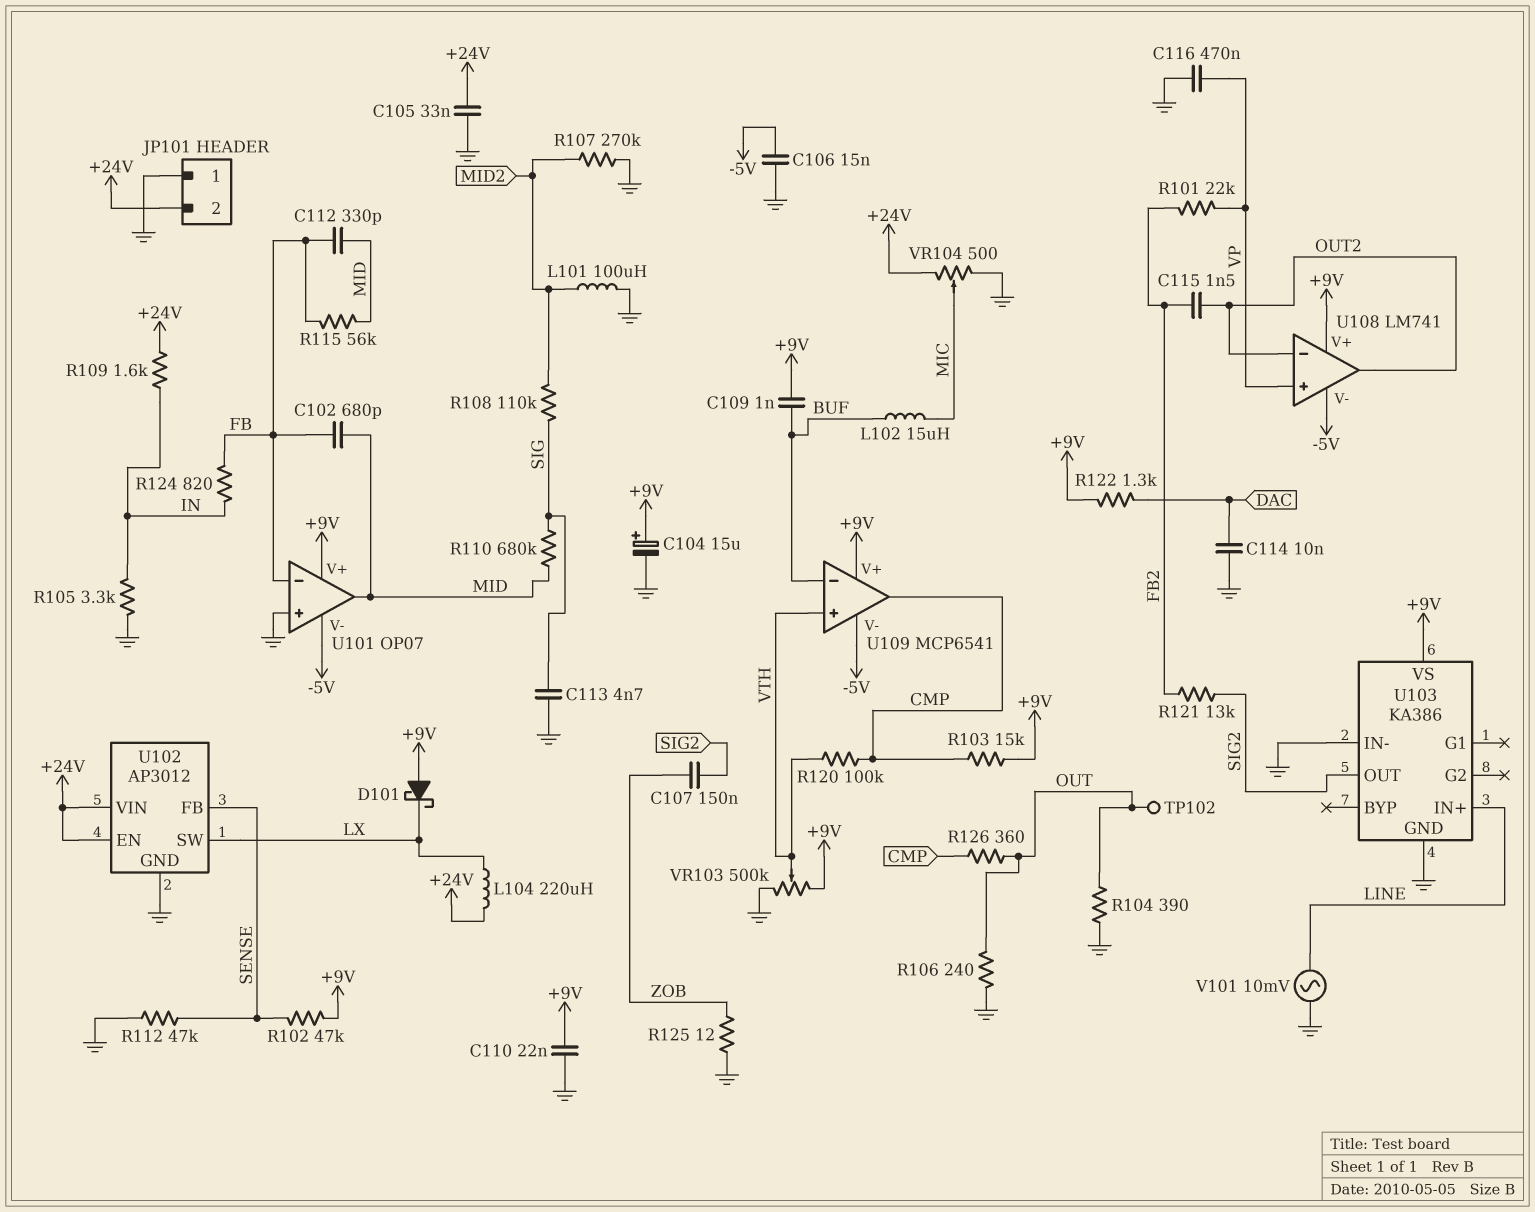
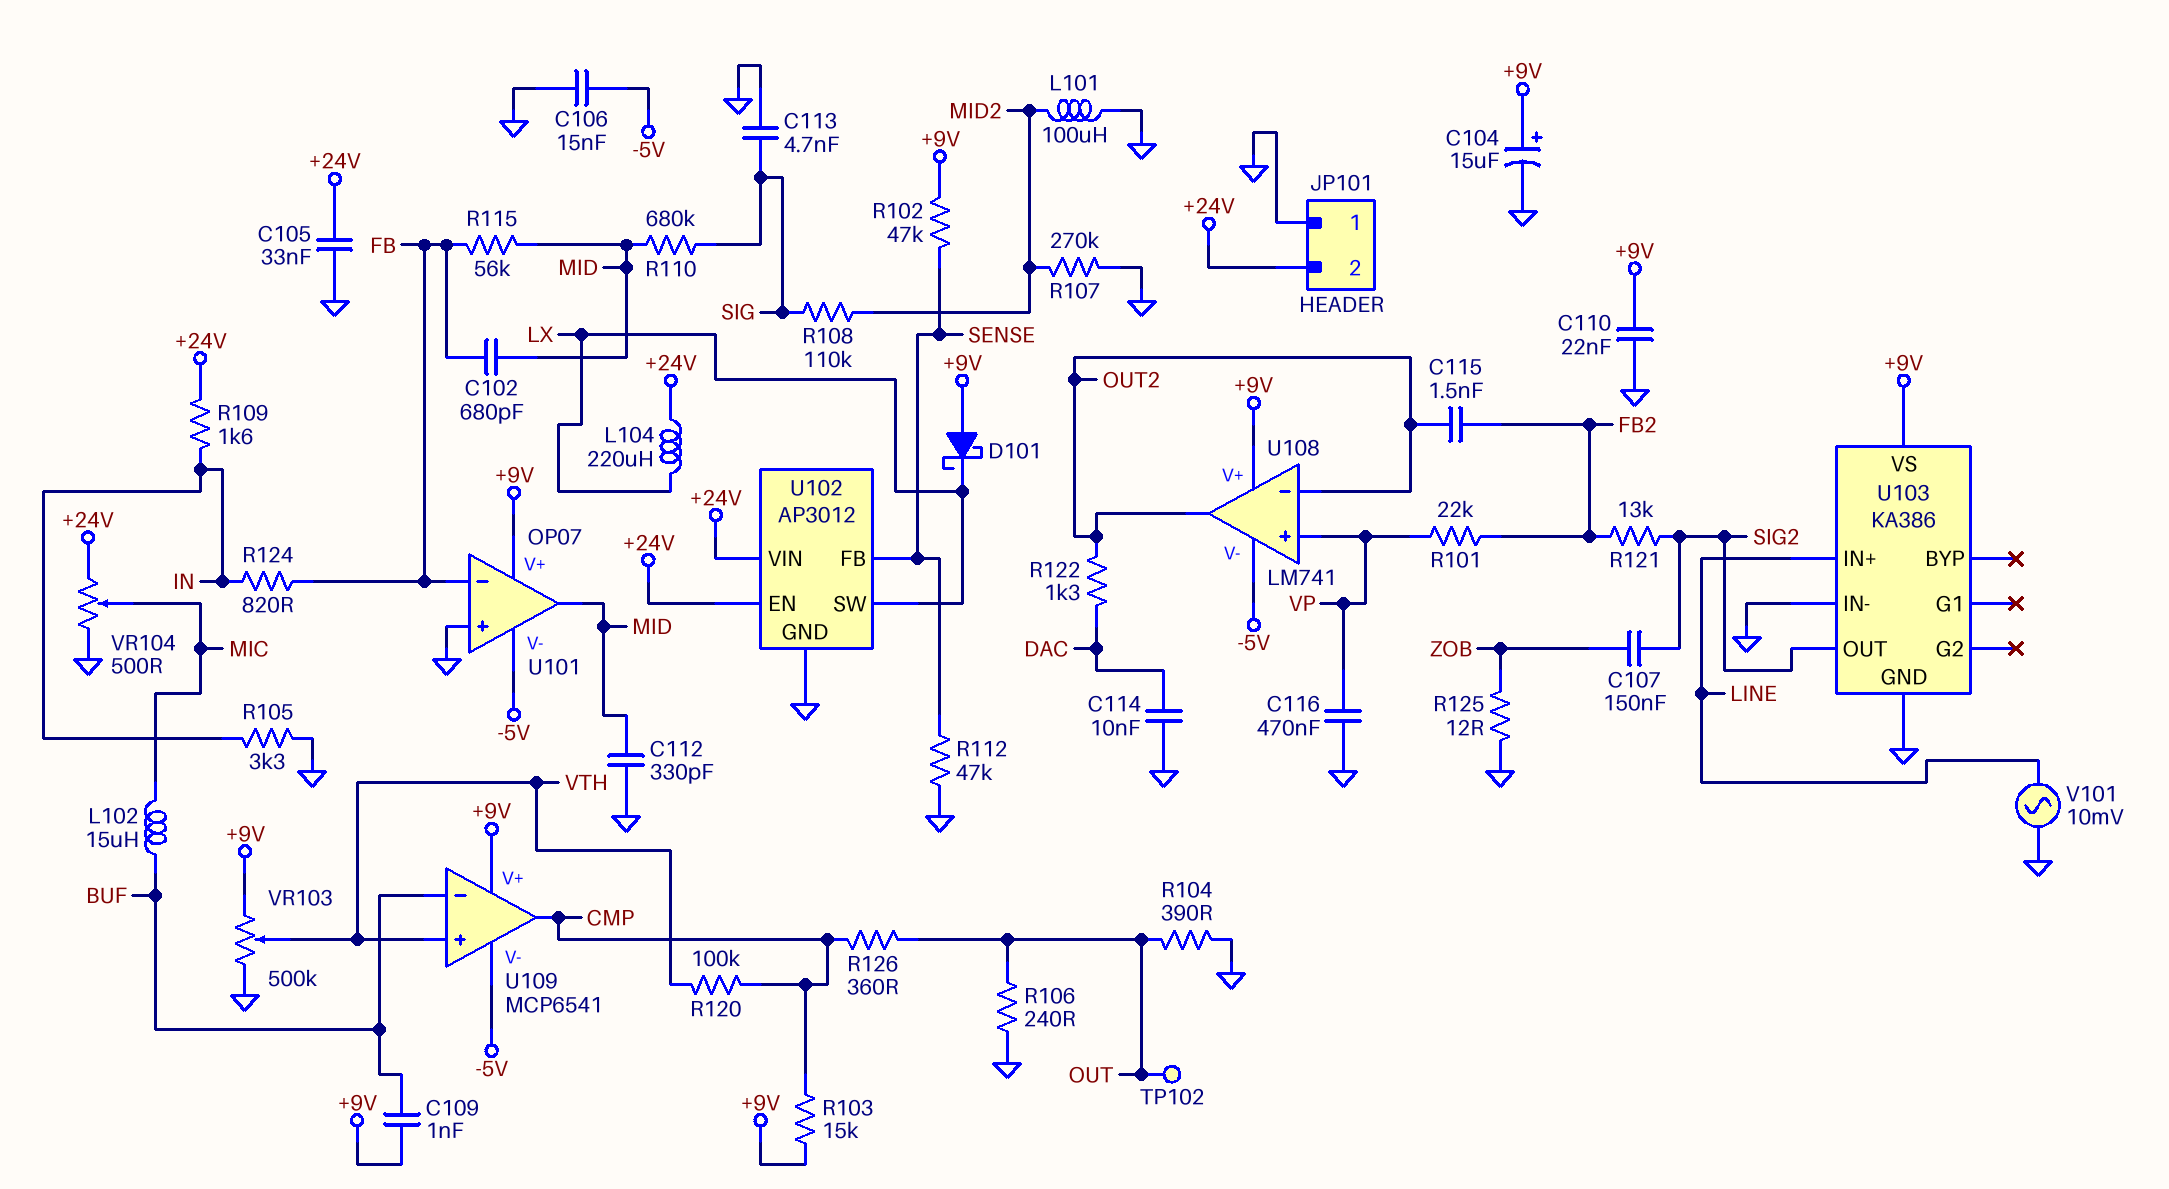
C112: 330pF (FB, MID) -> 330pF (GND, MID)
R122: 1.3k (+9V, DAC) -> 1.3k (DAC, OUT2)

